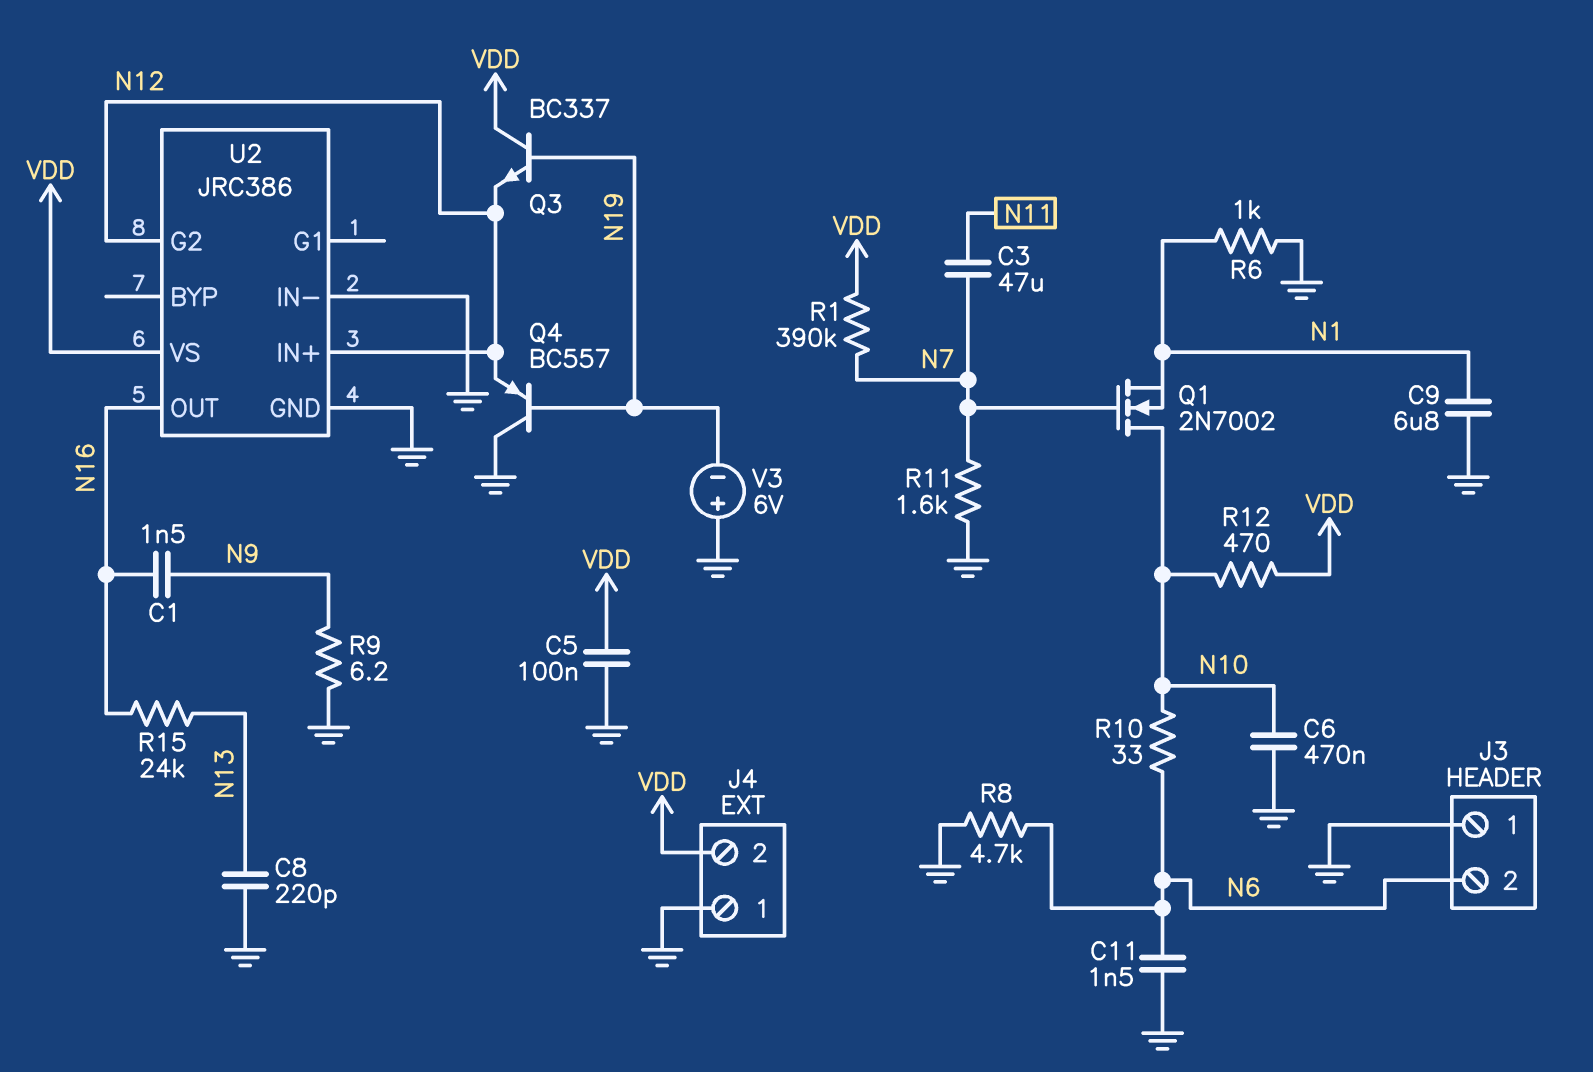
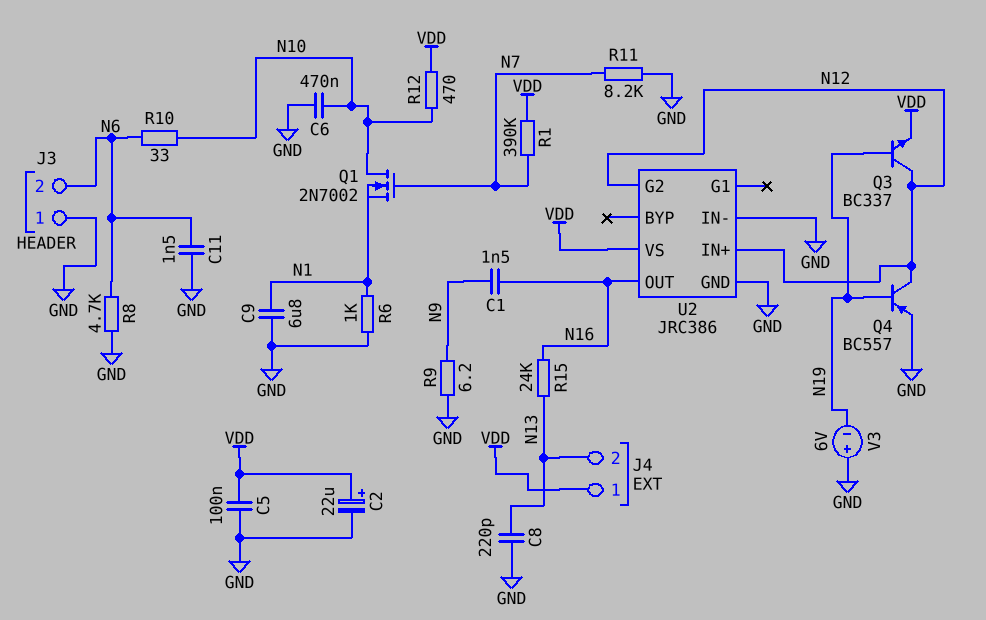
C2: none -> 22uF (plus VDD, minus GND)
C3: 47uF (N7, N11) -> none
J4 pin 1: GND -> VDD
J4 pin 2: VDD -> N13
Q3: NPN BC337 (B N19, C VDD, E N12) -> NPN BC337 (B N19, C N12, E VDD)
Q4: PNP BC557 (B N19, C GND, E N12) -> PNP BC557 (B N19, C N12, E GND)
R11: 1.6k (GND, N7) -> 8.2k (GND, N7)

